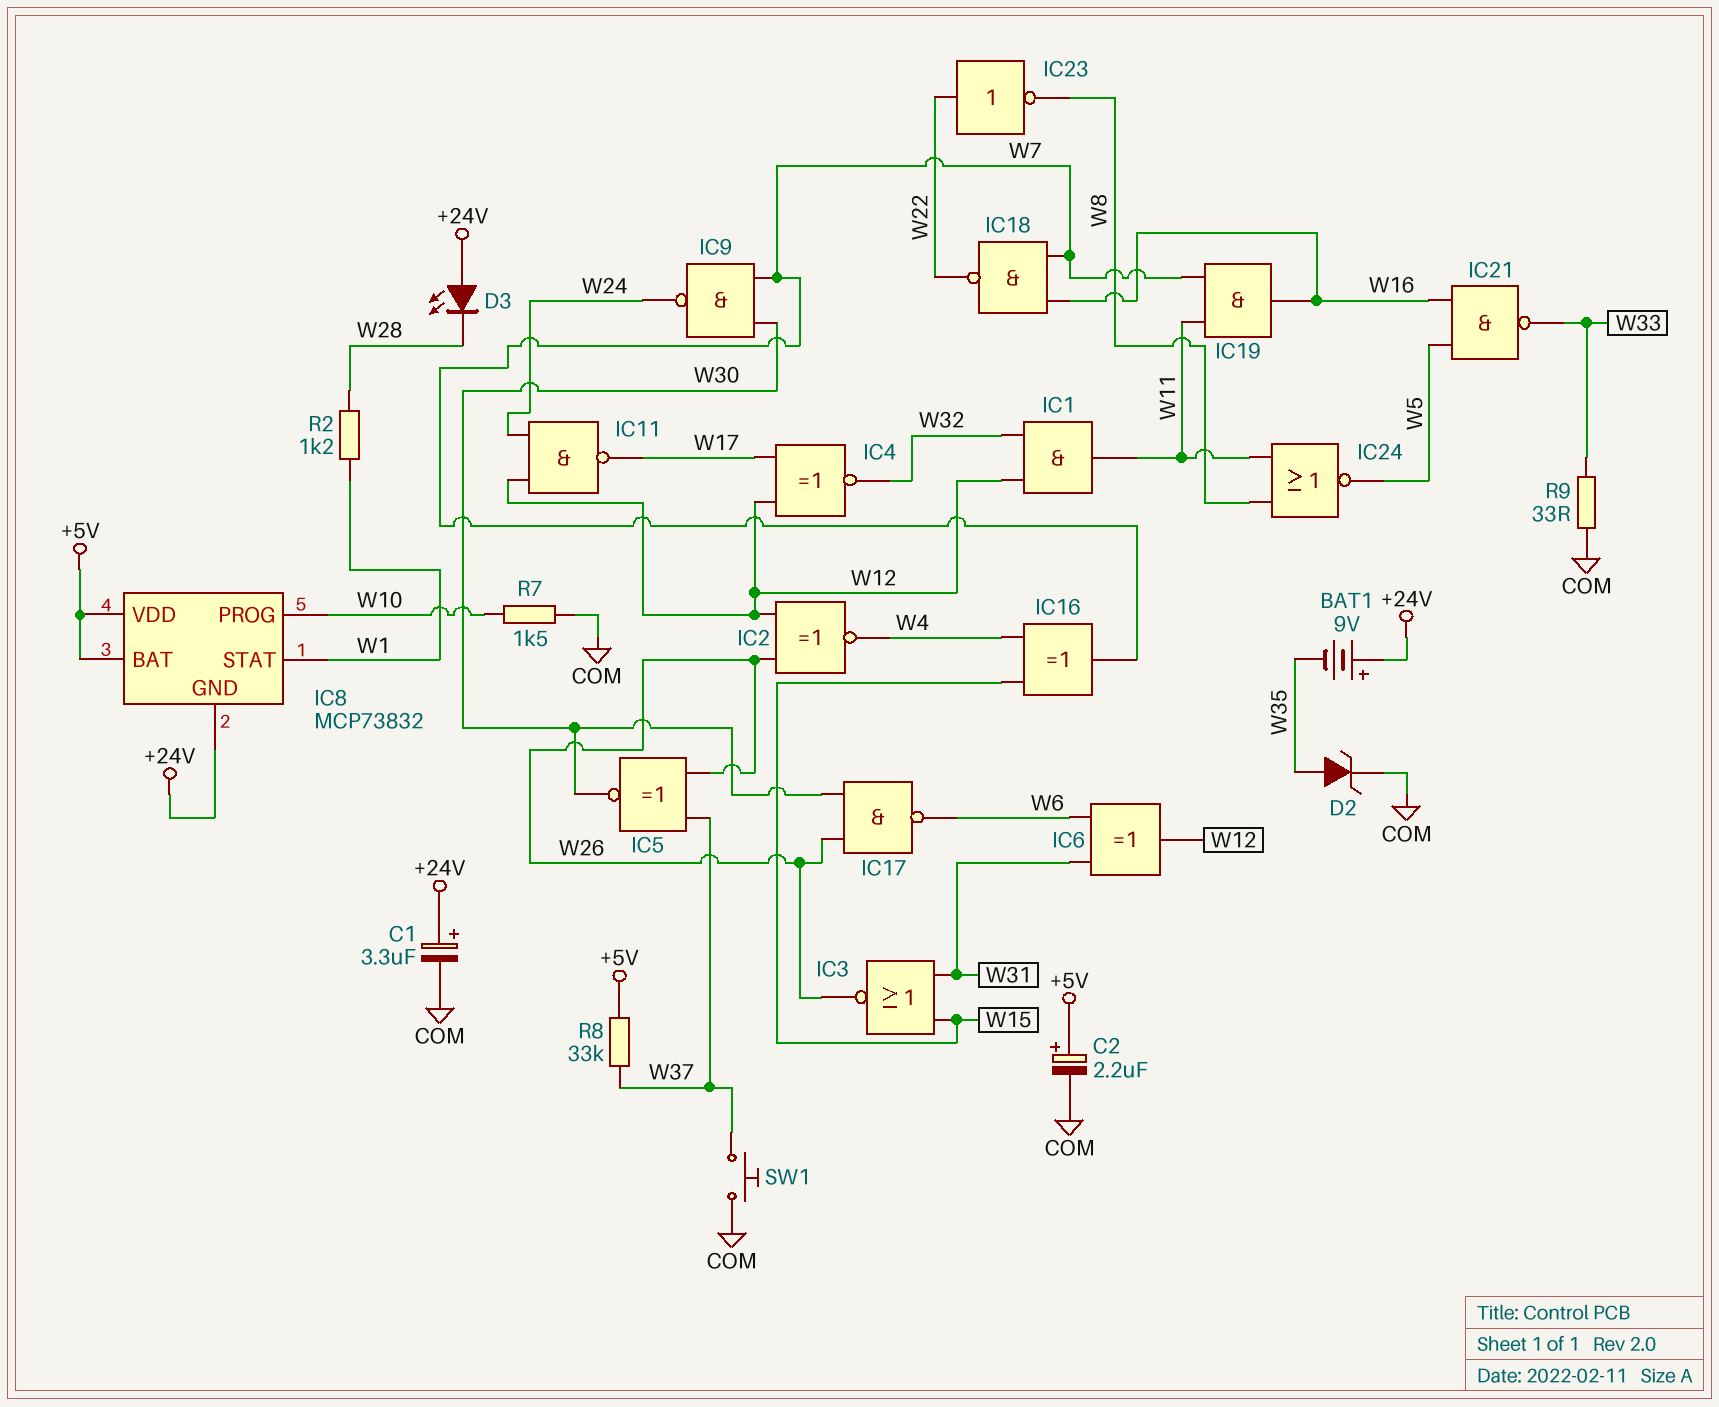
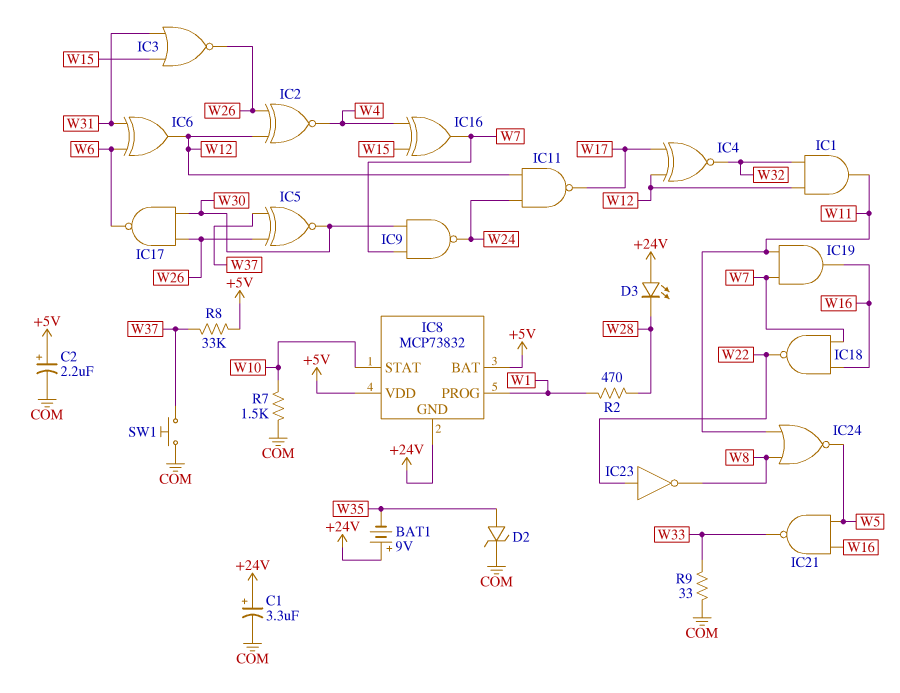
IC8 pin PROG: W10 -> W1
IC8 pin STAT: W1 -> W10
R2: 1.2k (W1, W28) -> 470 (W1, W28)

